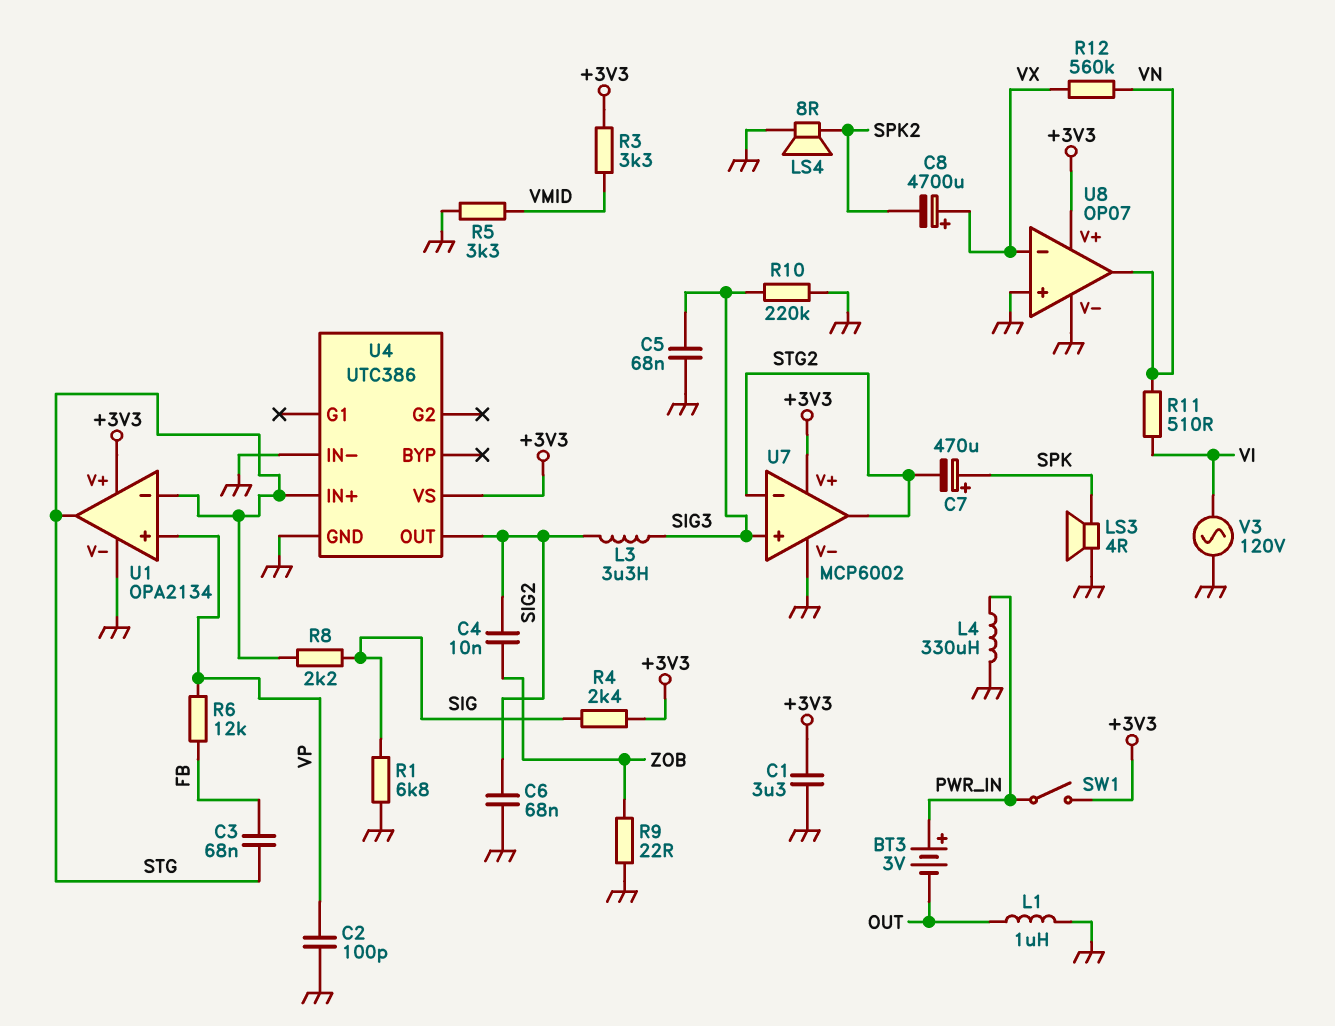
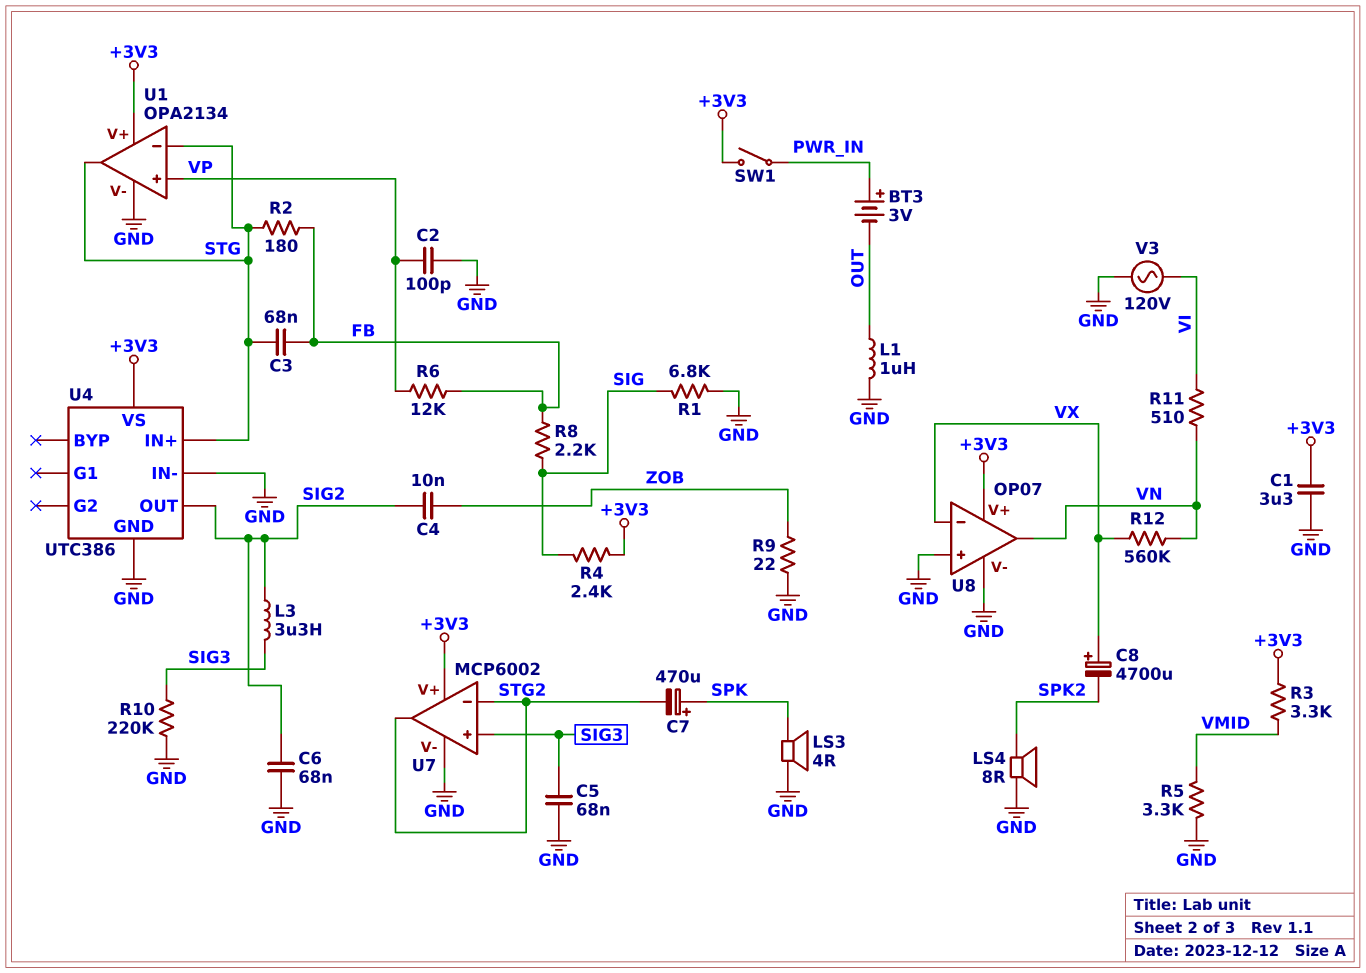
L4: 330uH (GND, PWR_IN) -> none
R2: none -> 180 (FB, STG)
R8: 2.2k (SIG, STG) -> 2.2k (FB, SIG)

